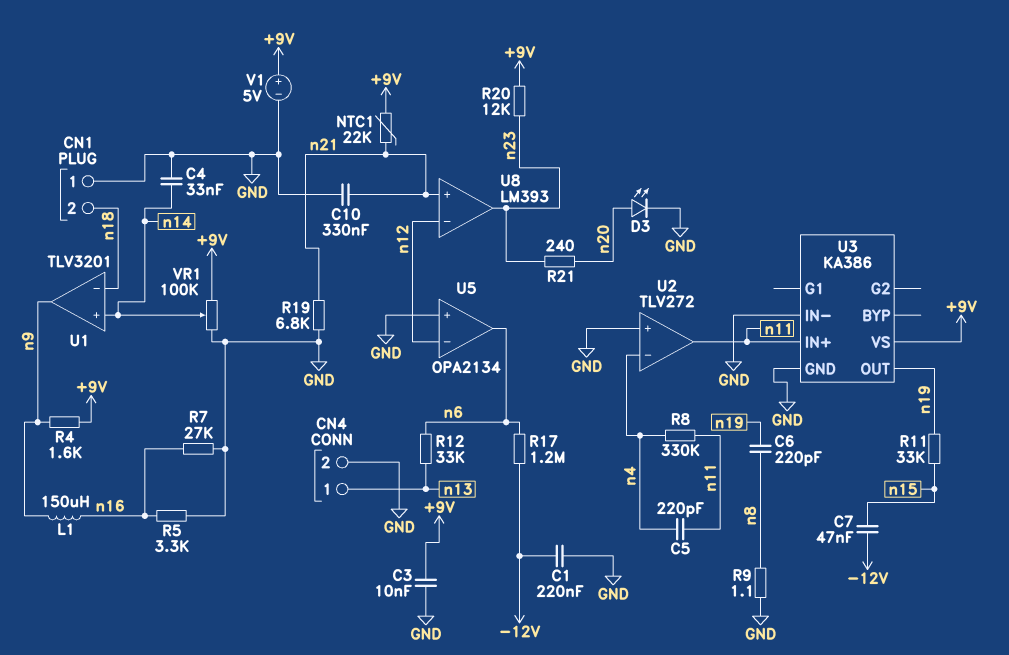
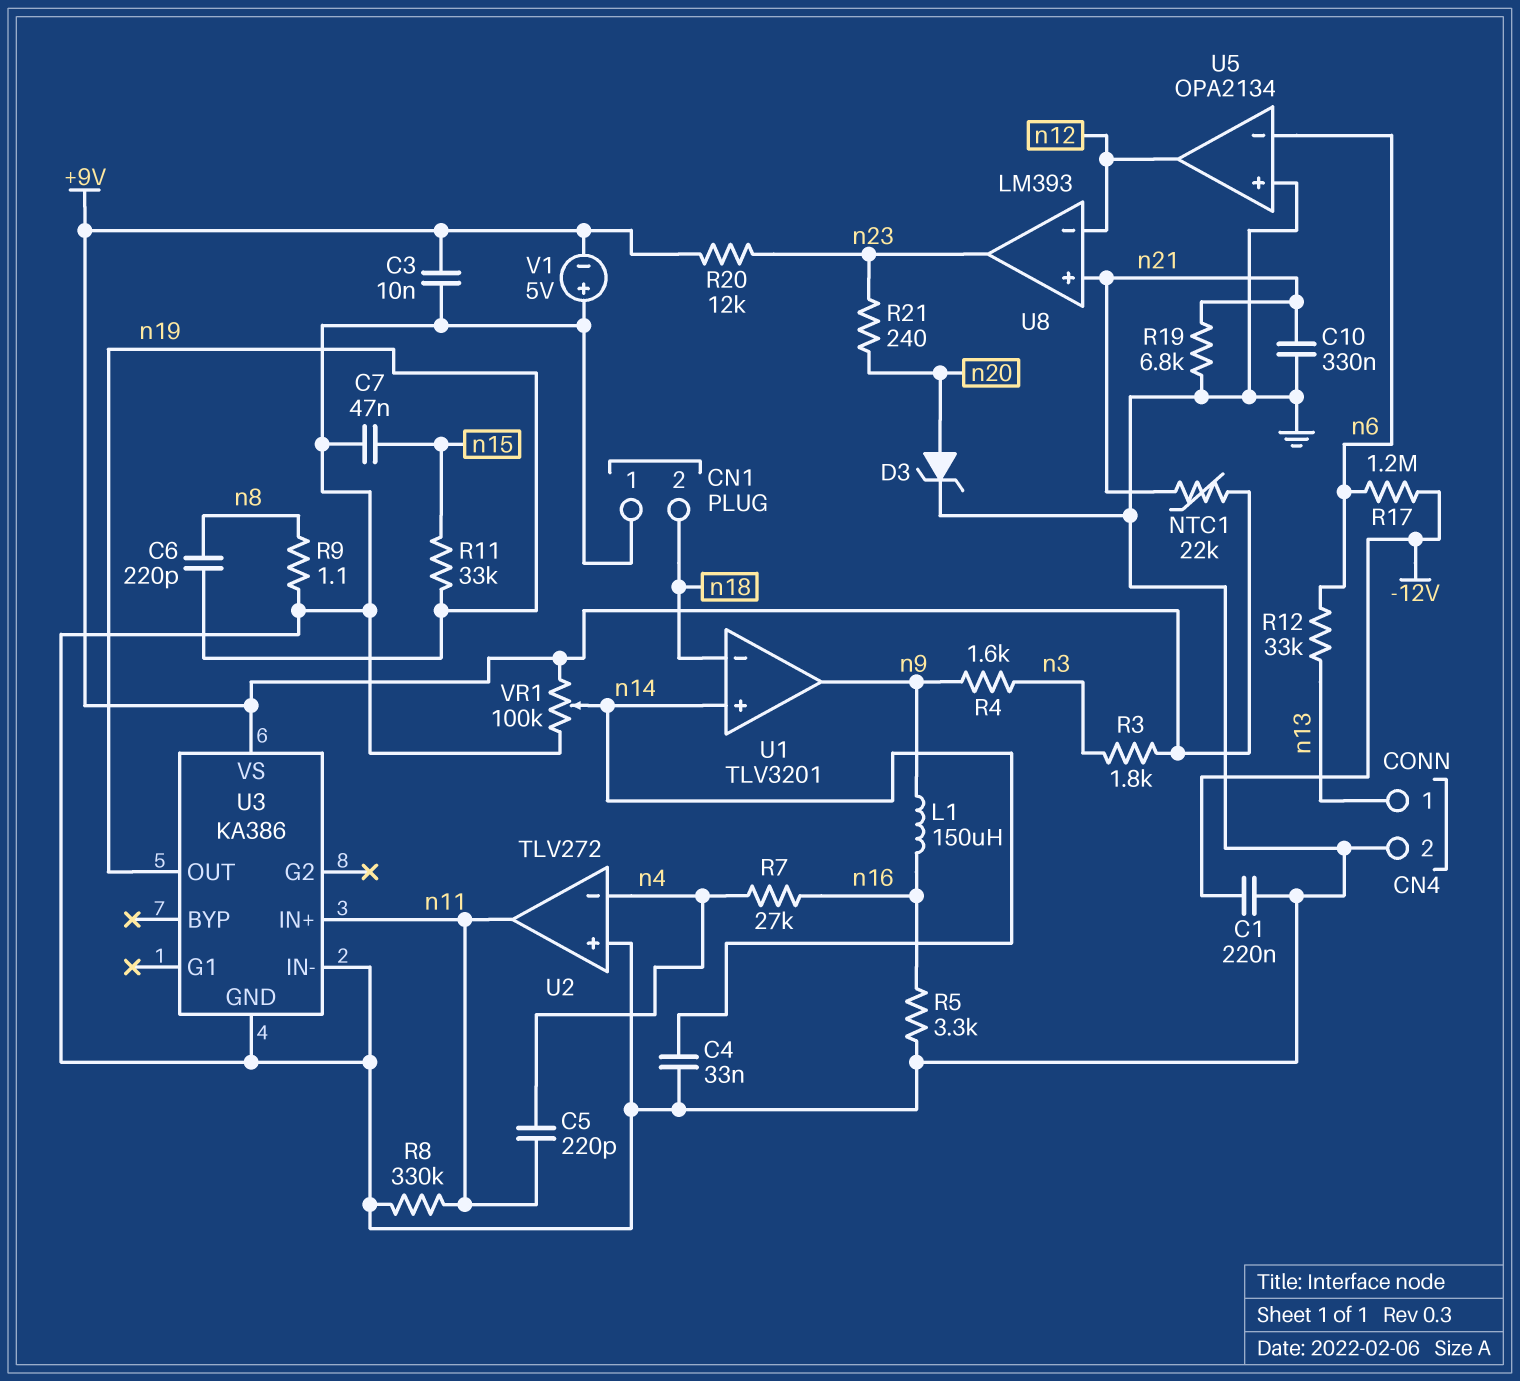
C7: 47nF (-12V, n15) -> 47nF (GND, n15)
D3: LED (A n20, K GND) -> zener (A n20, K GND)
R3: none -> 1.8k (+9V, n3)
R4: 1.6k (+9V, n9) -> 1.6k (n3, n9)
R7: 27k (GND, n16) -> 27k (n4, n16)
R8: 330k (n4, n11) -> 330k (GND, n11)
U5 pin in-: n12 -> n6
U5 pin out: n6 -> n12
V1: 5V (plus +9V, minus GND) -> 5V (plus GND, minus +9V)

